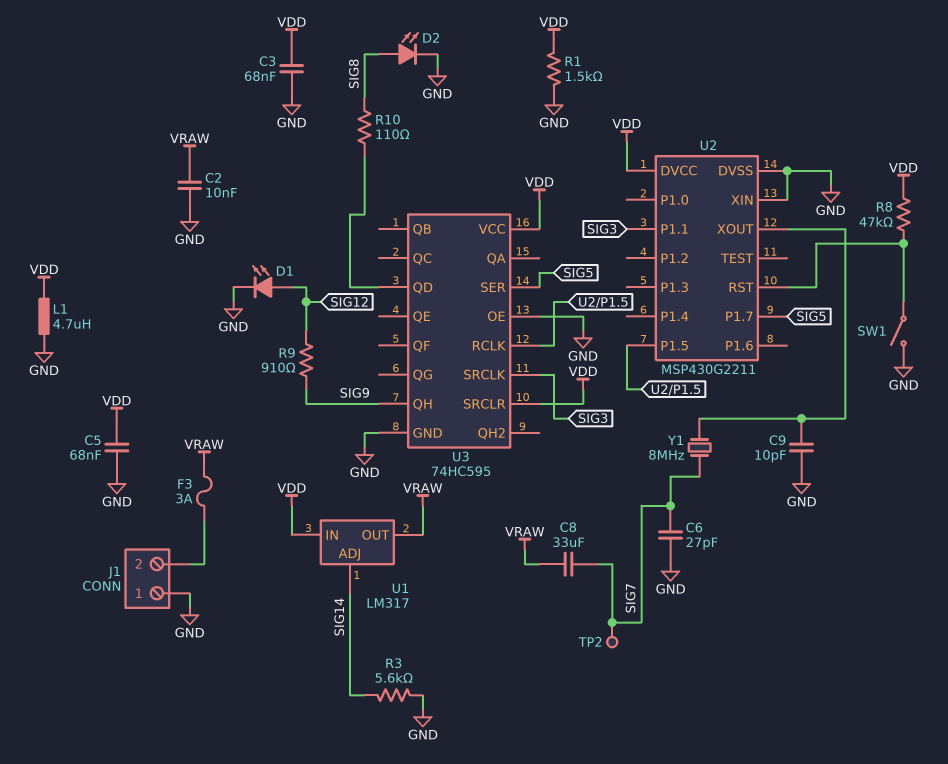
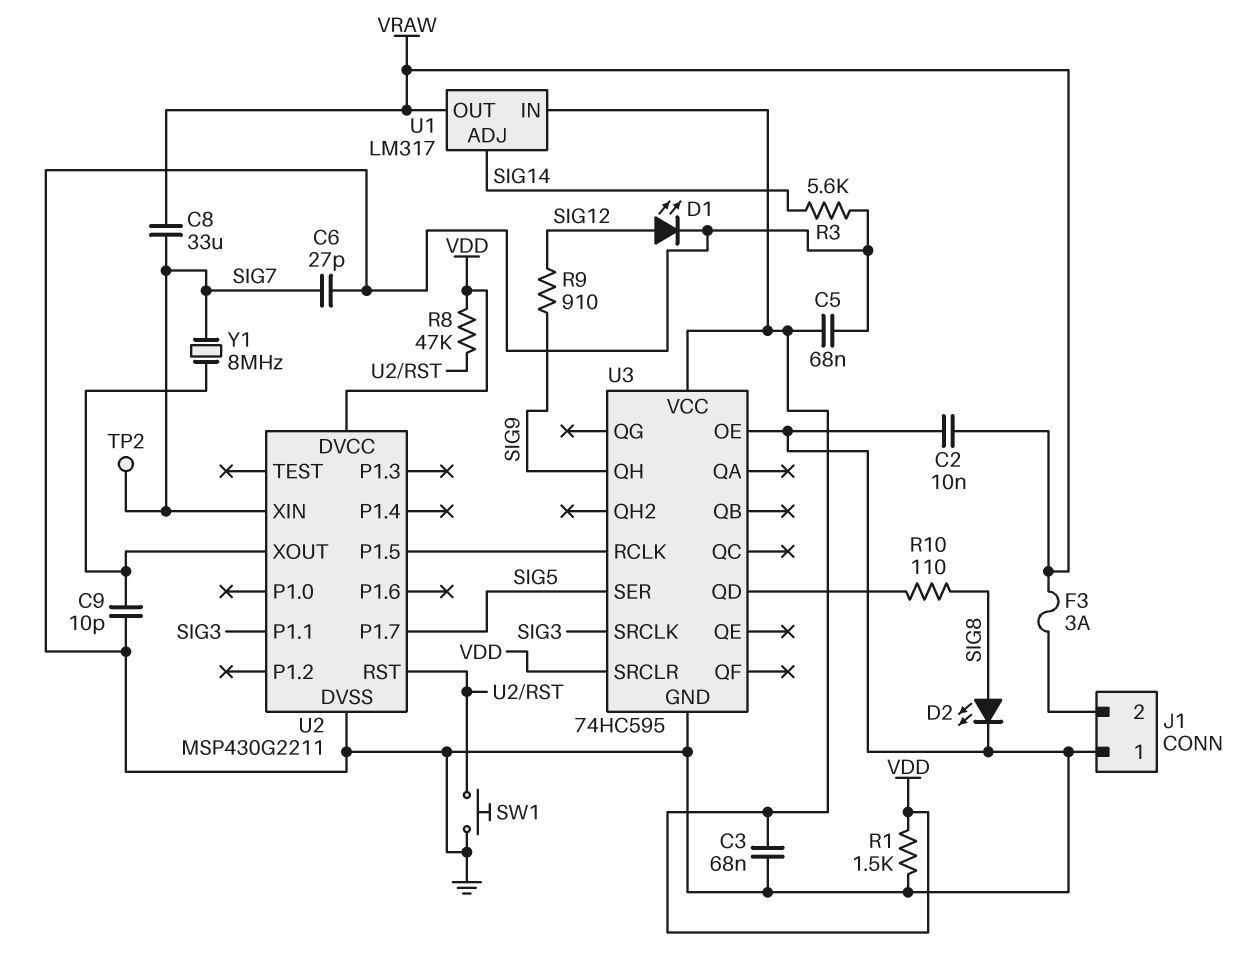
L1: 4.7uH (GND, VDD) -> none
SW1: switch (GND, U2/RST) -> button (GND, U2/RST)
U2 pin XIN: GND -> SIG7

